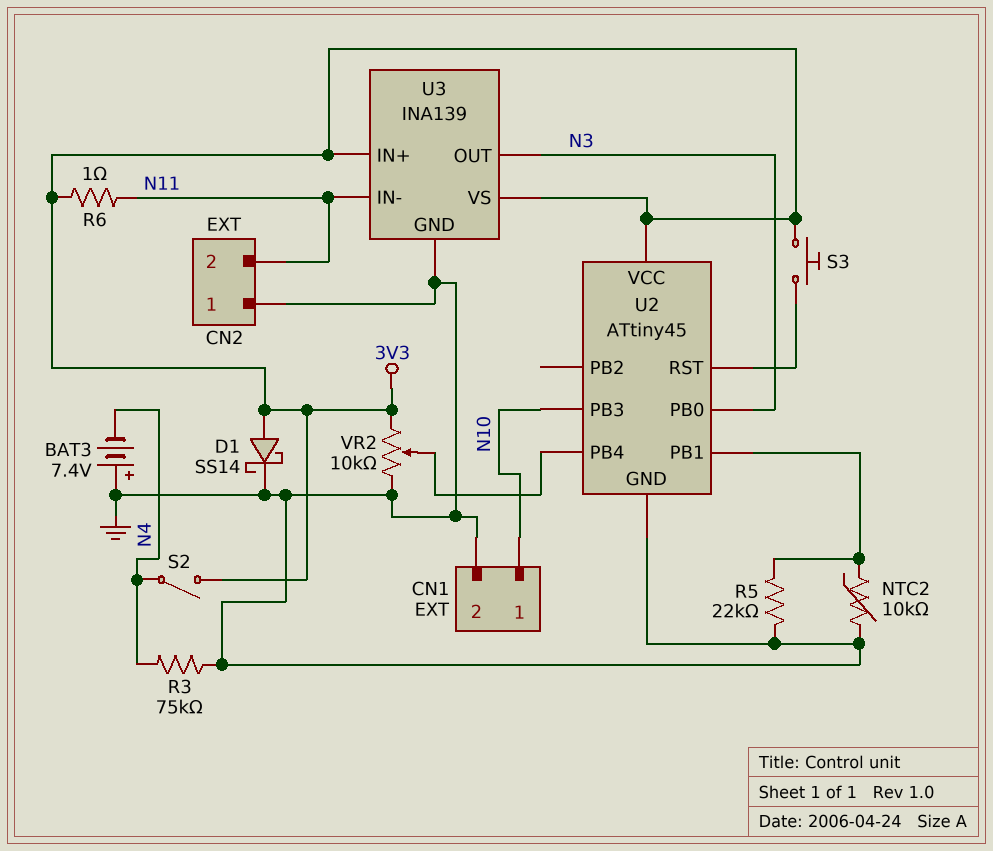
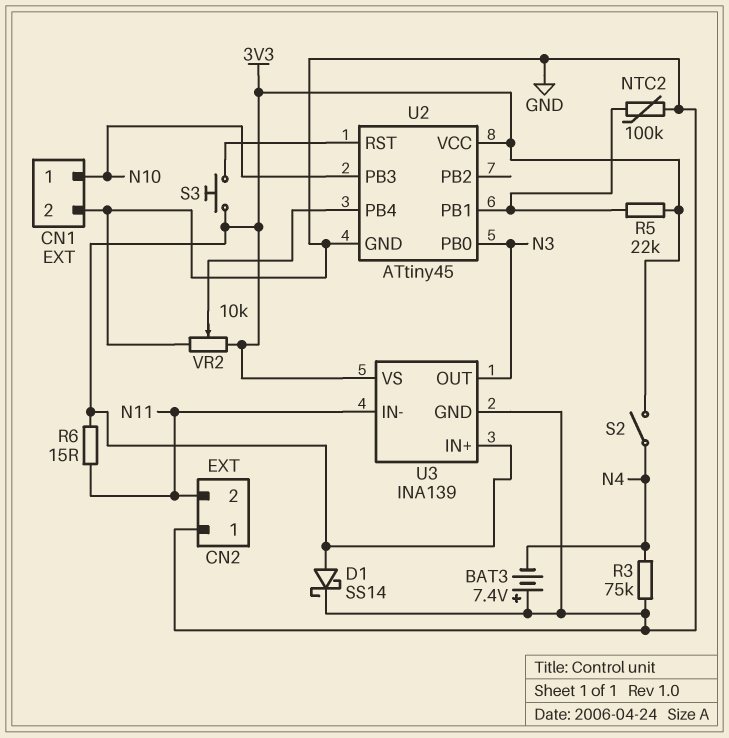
NTC2: 10k (GND, U2/PB1) -> 100k (GND, U2/PB1)
R5: 22k (GND, U2/PB1) -> 22k (3V3, U2/PB1)
R6: 1 (3V3, N11) -> 15 (3V3, N11)

